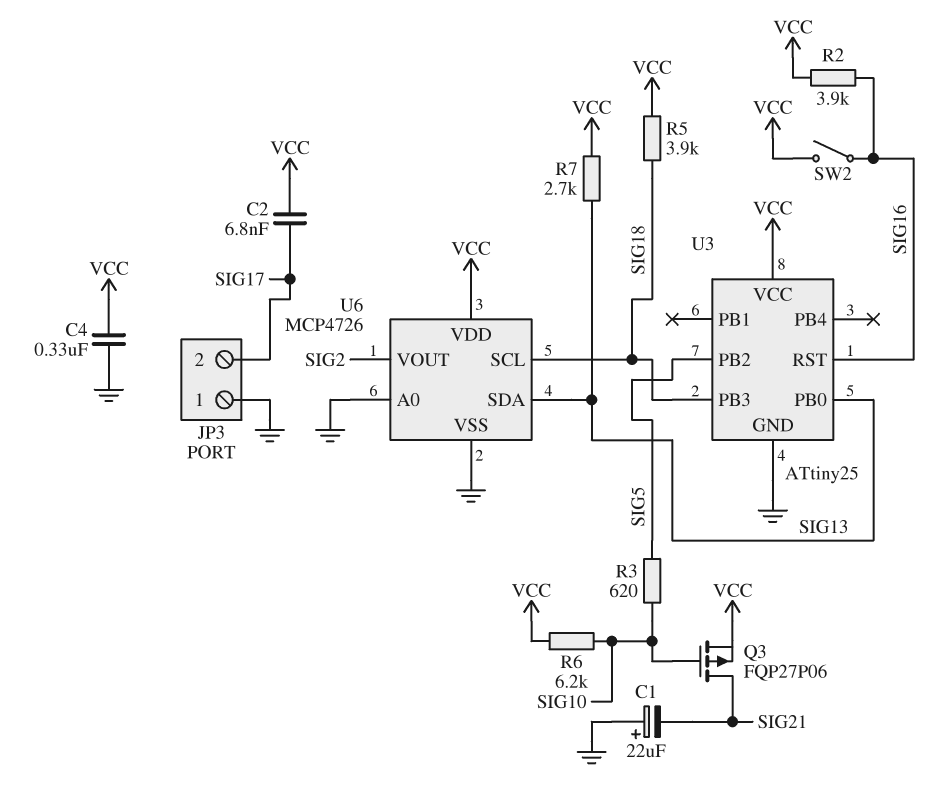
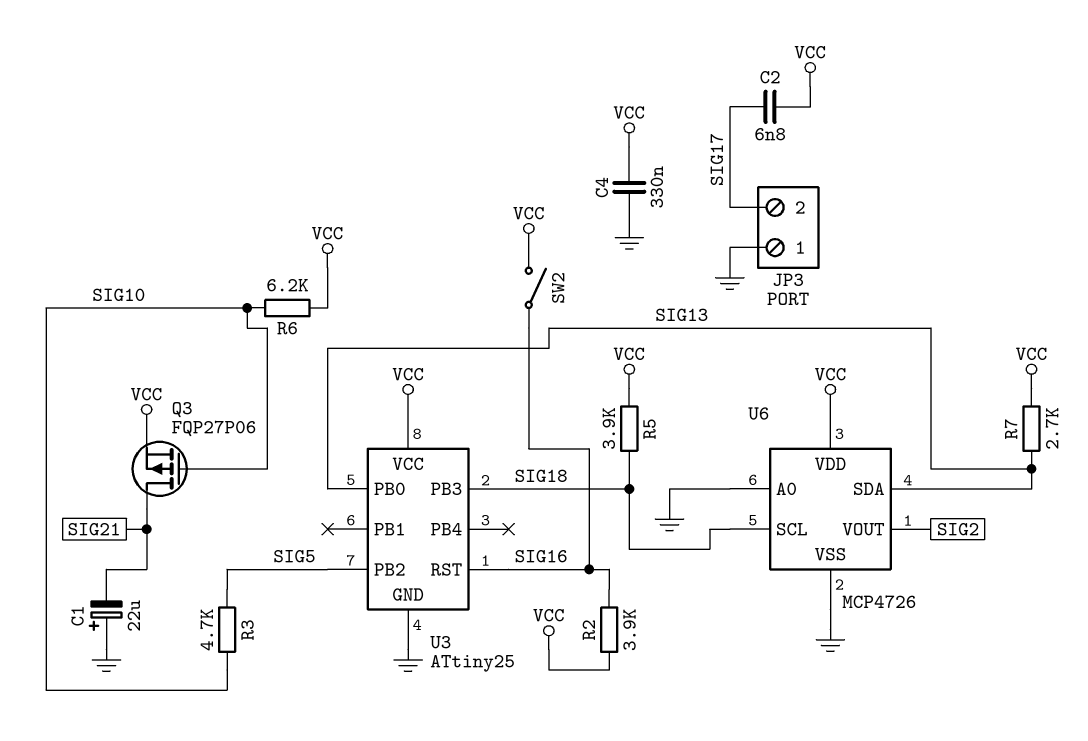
R3: 620 (SIG5, SIG10) -> 4.7k (SIG5, SIG10)

